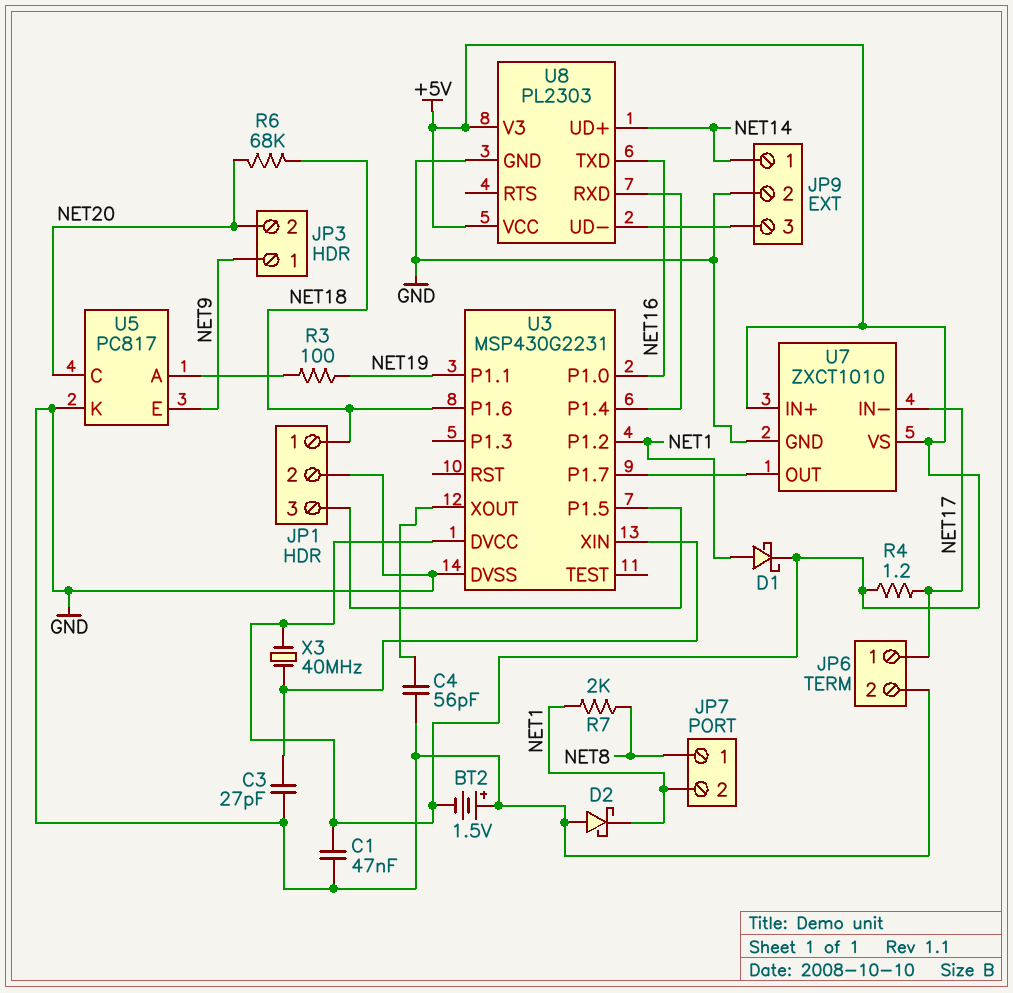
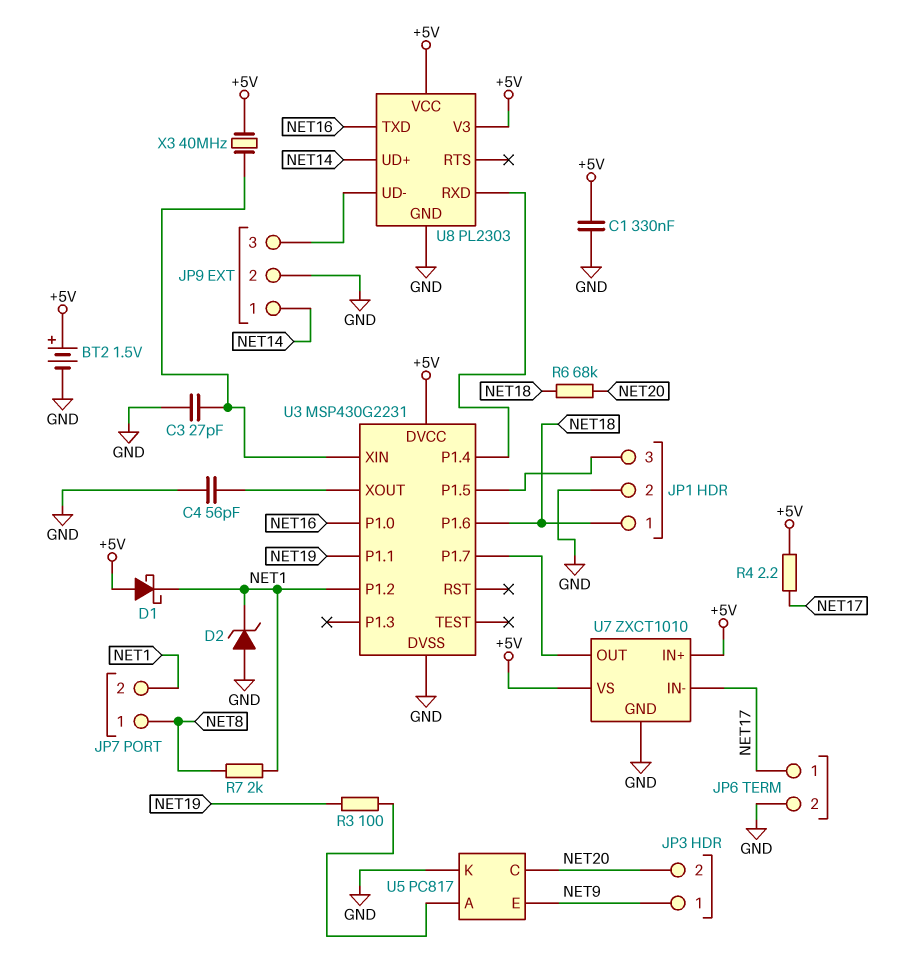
BT2: 1.5V (plus GND, minus +5V) -> 1.5V (plus +5V, minus GND)
C1: 47nF (+5V, GND) -> 330nF (+5V, GND)
D1: schottky (A NET1, K +5V) -> schottky (A +5V, K NET1)
D2: schottky (A GND, K NET1) -> zener (A GND, K NET1)
R4: 1.2 (+5V, NET17) -> 2.2 (+5V, NET17)

